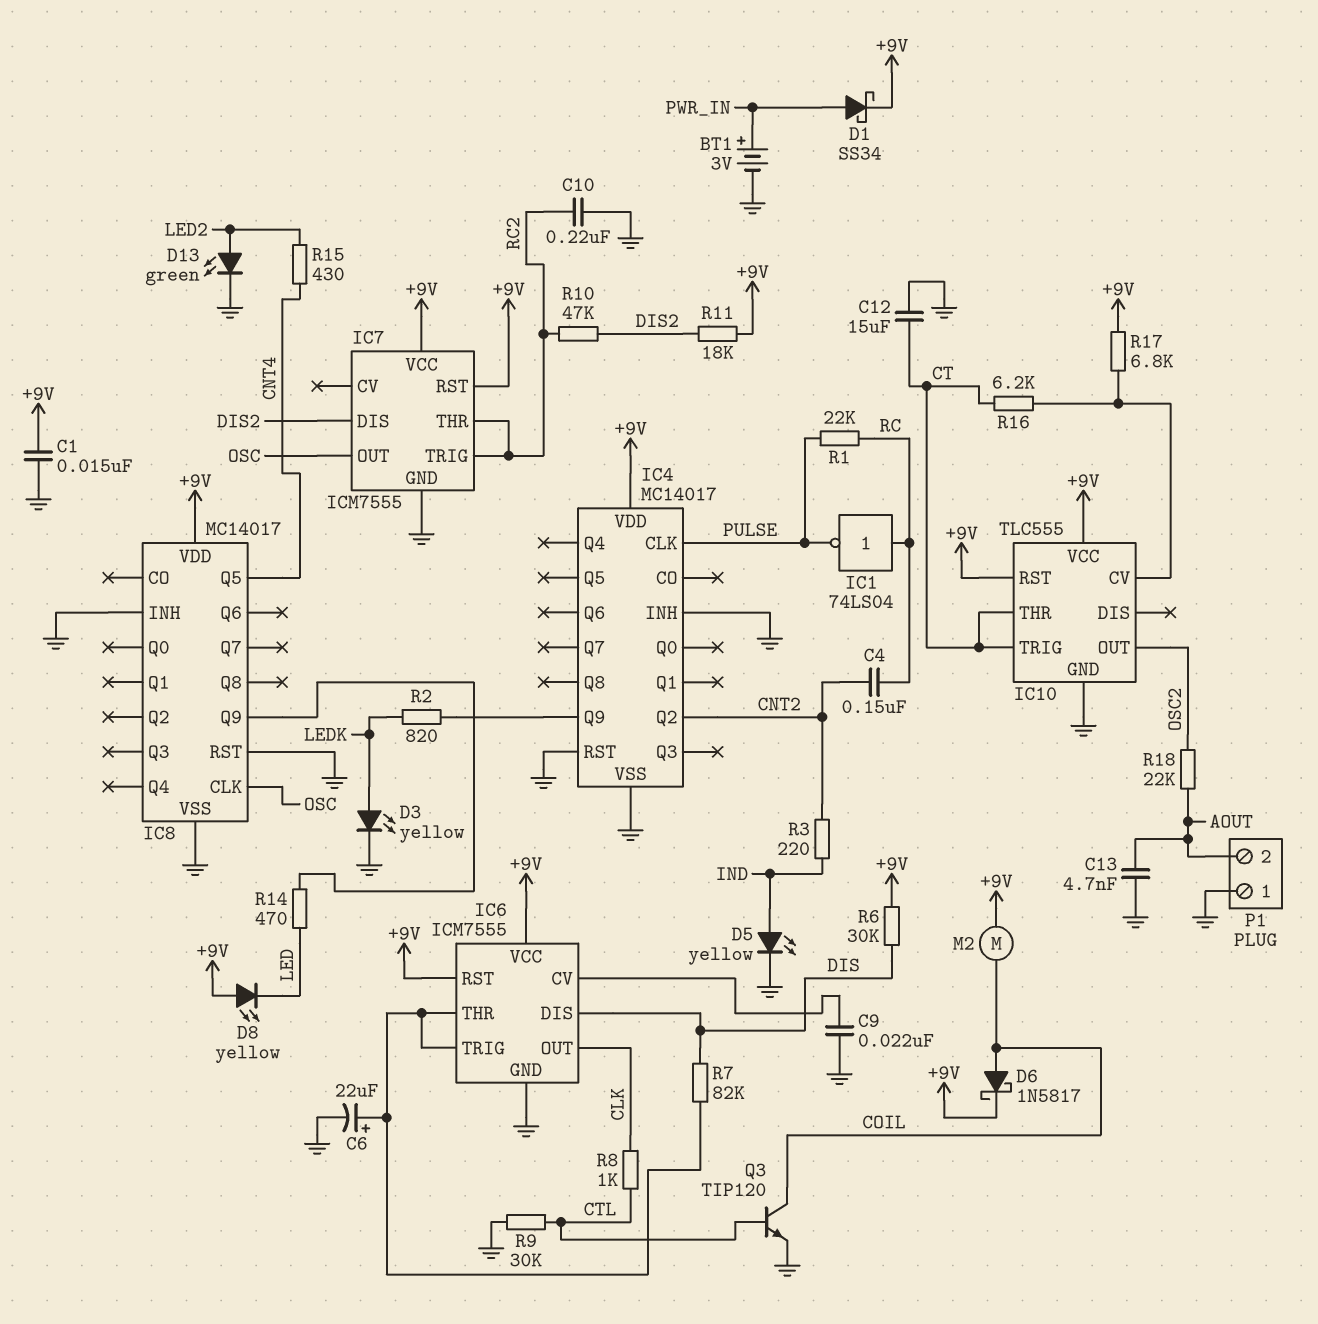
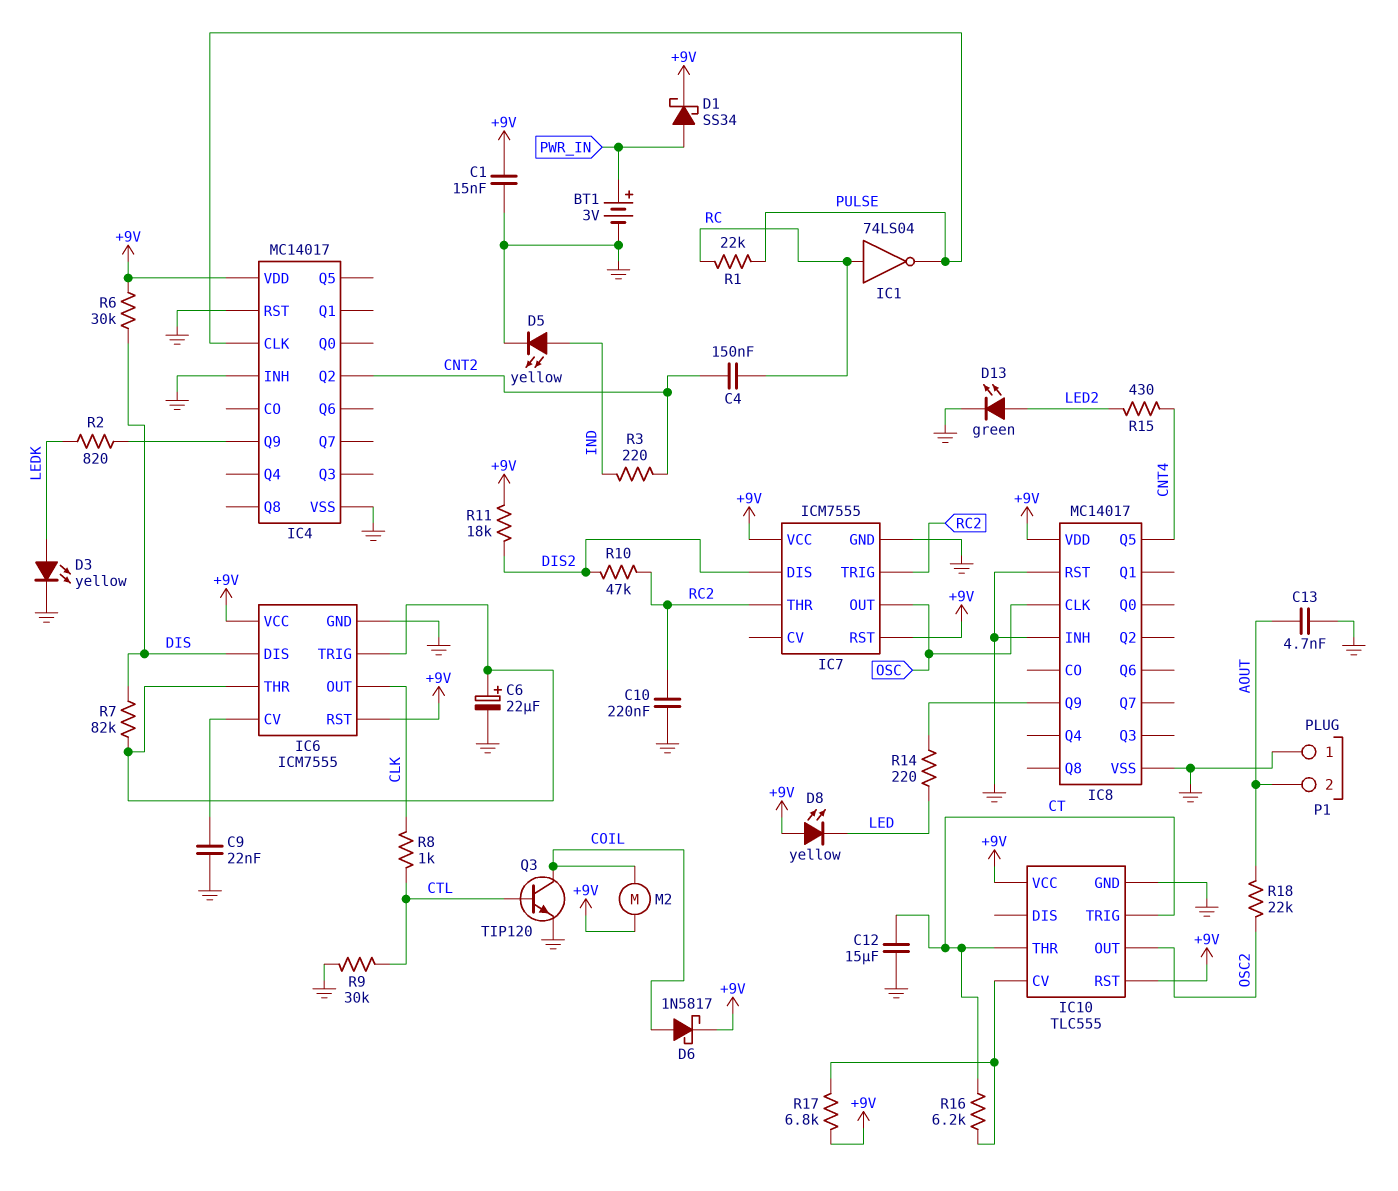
R14: 470 (IC8/Q9, LED) -> 220 (IC8/Q9, LED)

